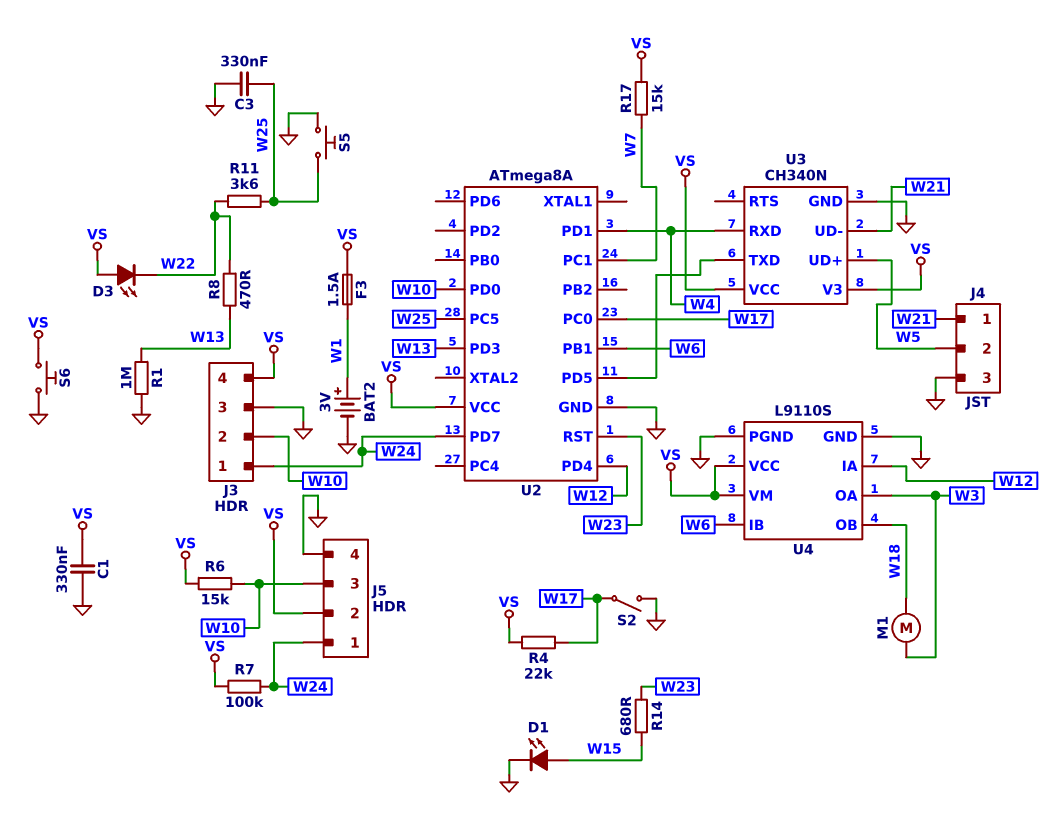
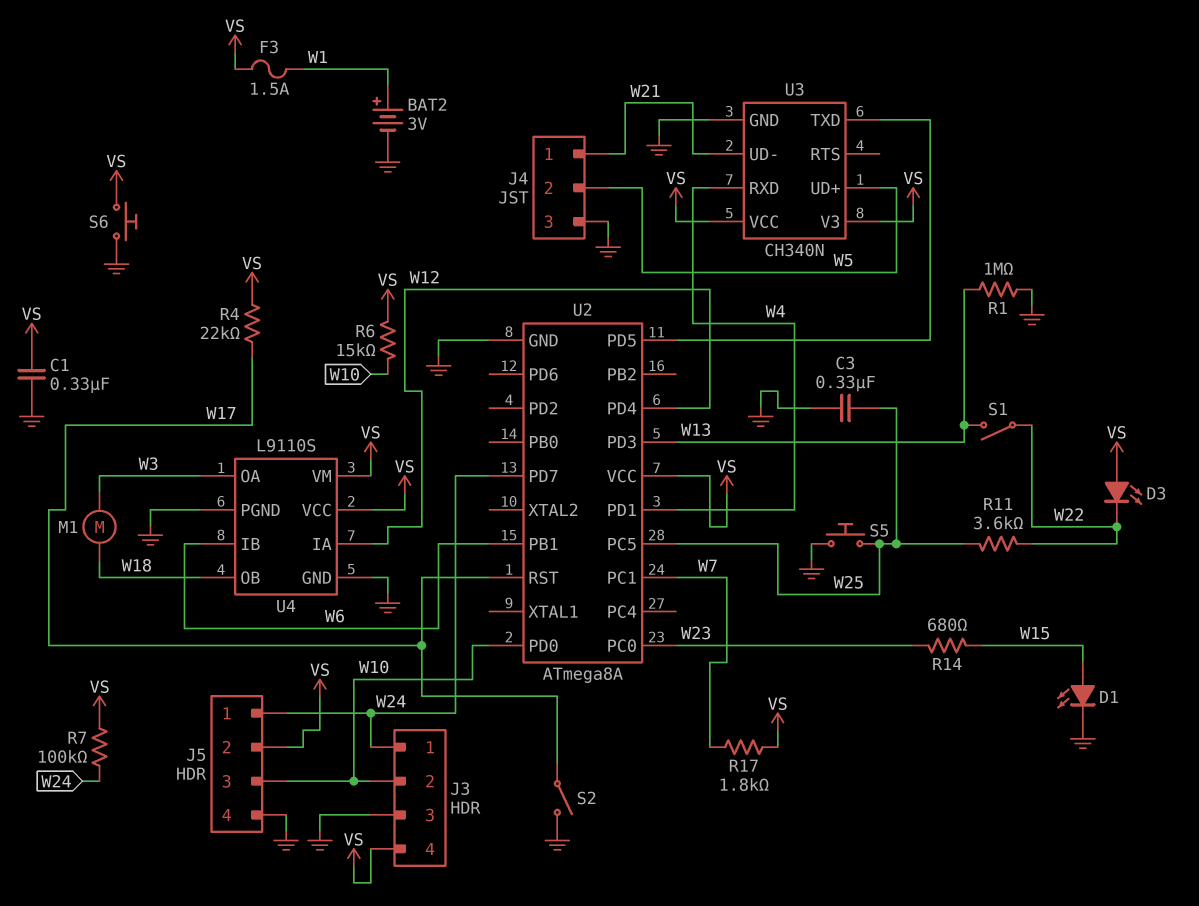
R8: 470 (W13, W22) -> none
R17: 15k (VS, W7) -> 1.8k (VS, W7)
S1: none -> switch (W13, W22)
U2 pin PC0: W17 -> W23
U2 pin RST: W23 -> W17

